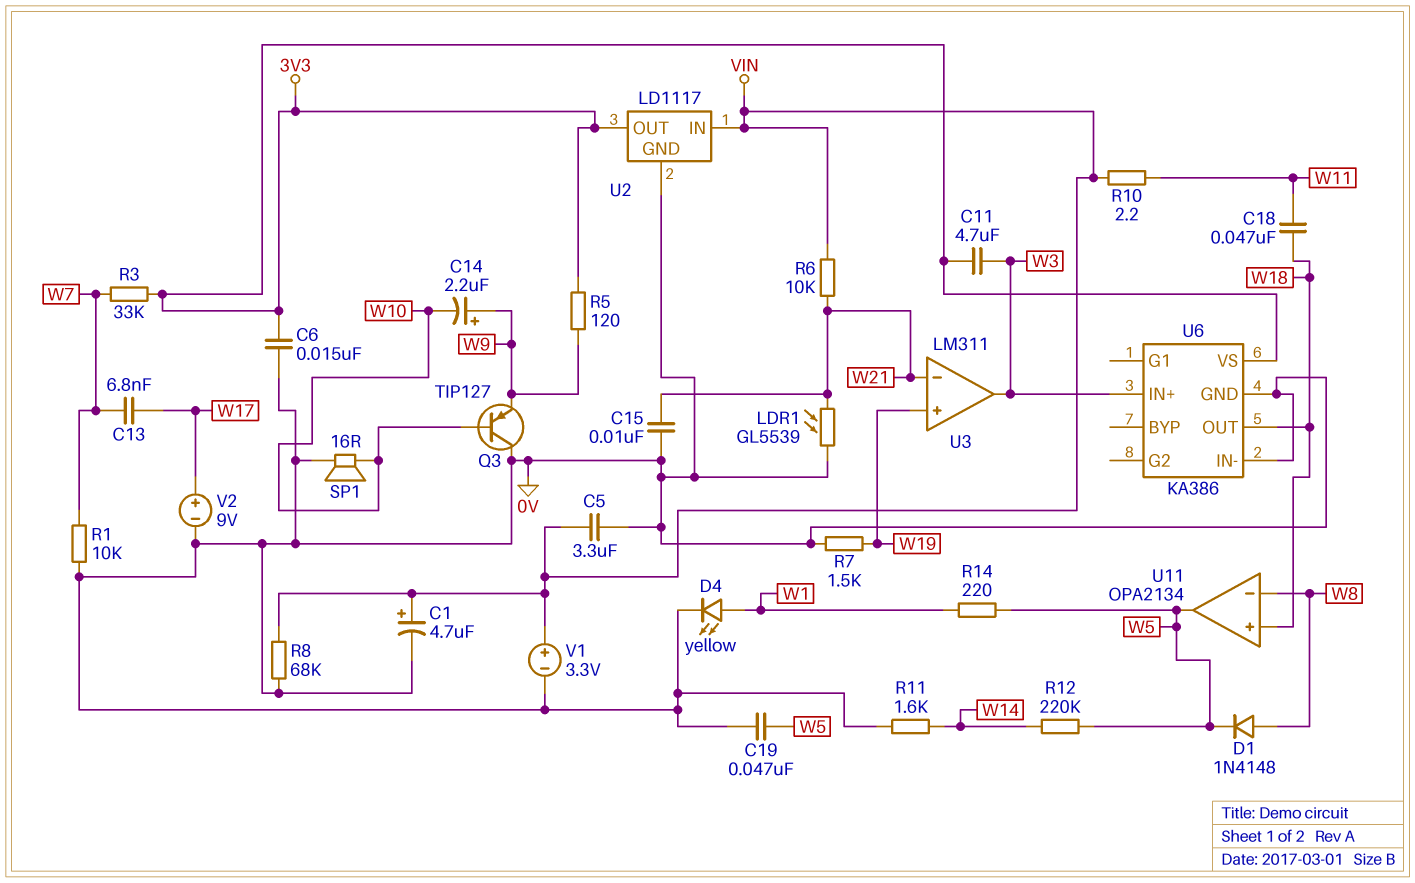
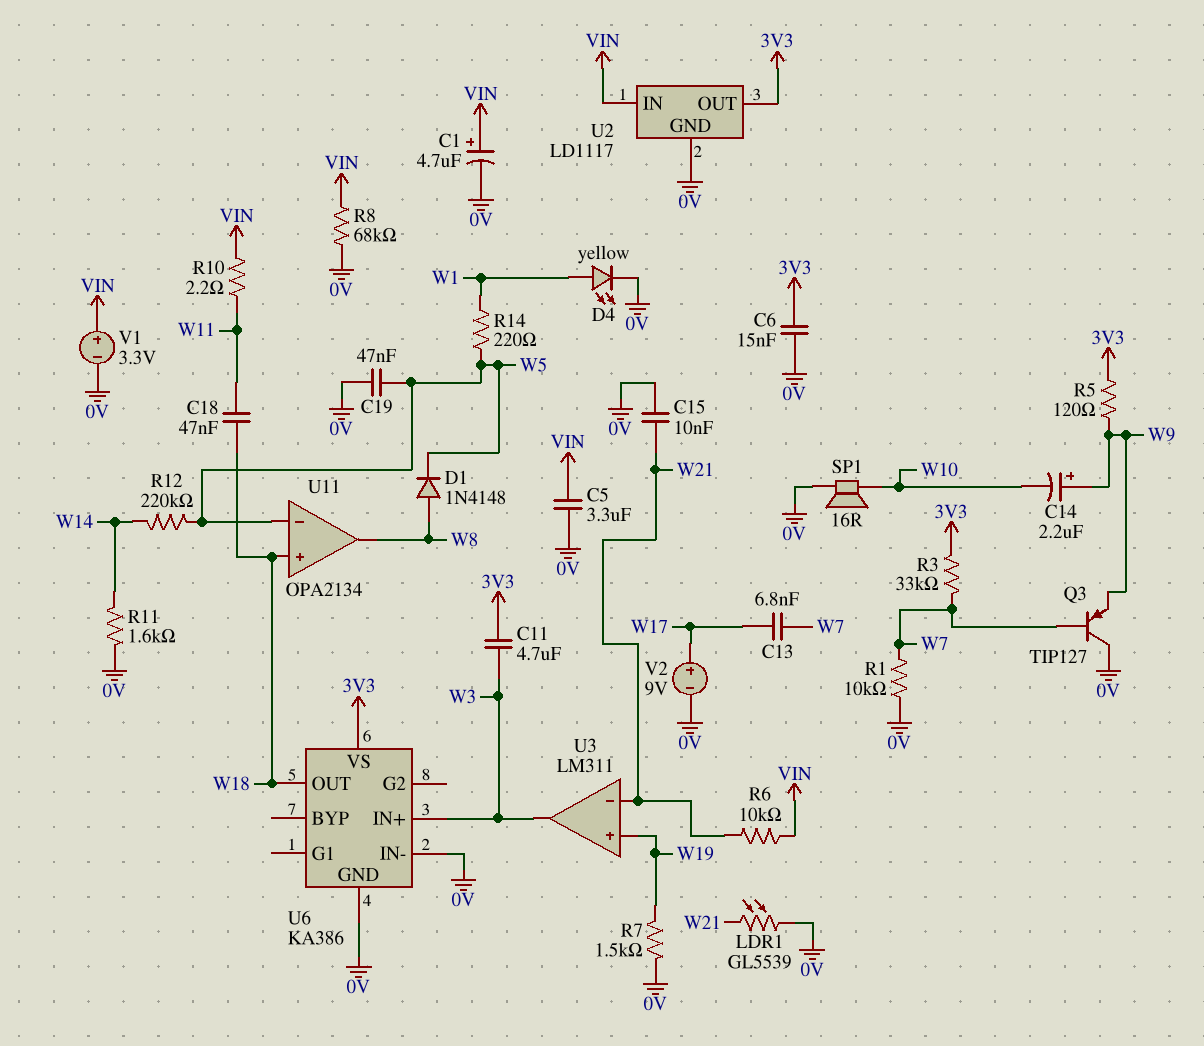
Q3: PNP TIP127 (B W10, C 0V, E W9) -> PNP TIP127 (B W7, C 0V, E W9)
U11 pin in-: W8 -> W5
U11 pin out: W5 -> W8

